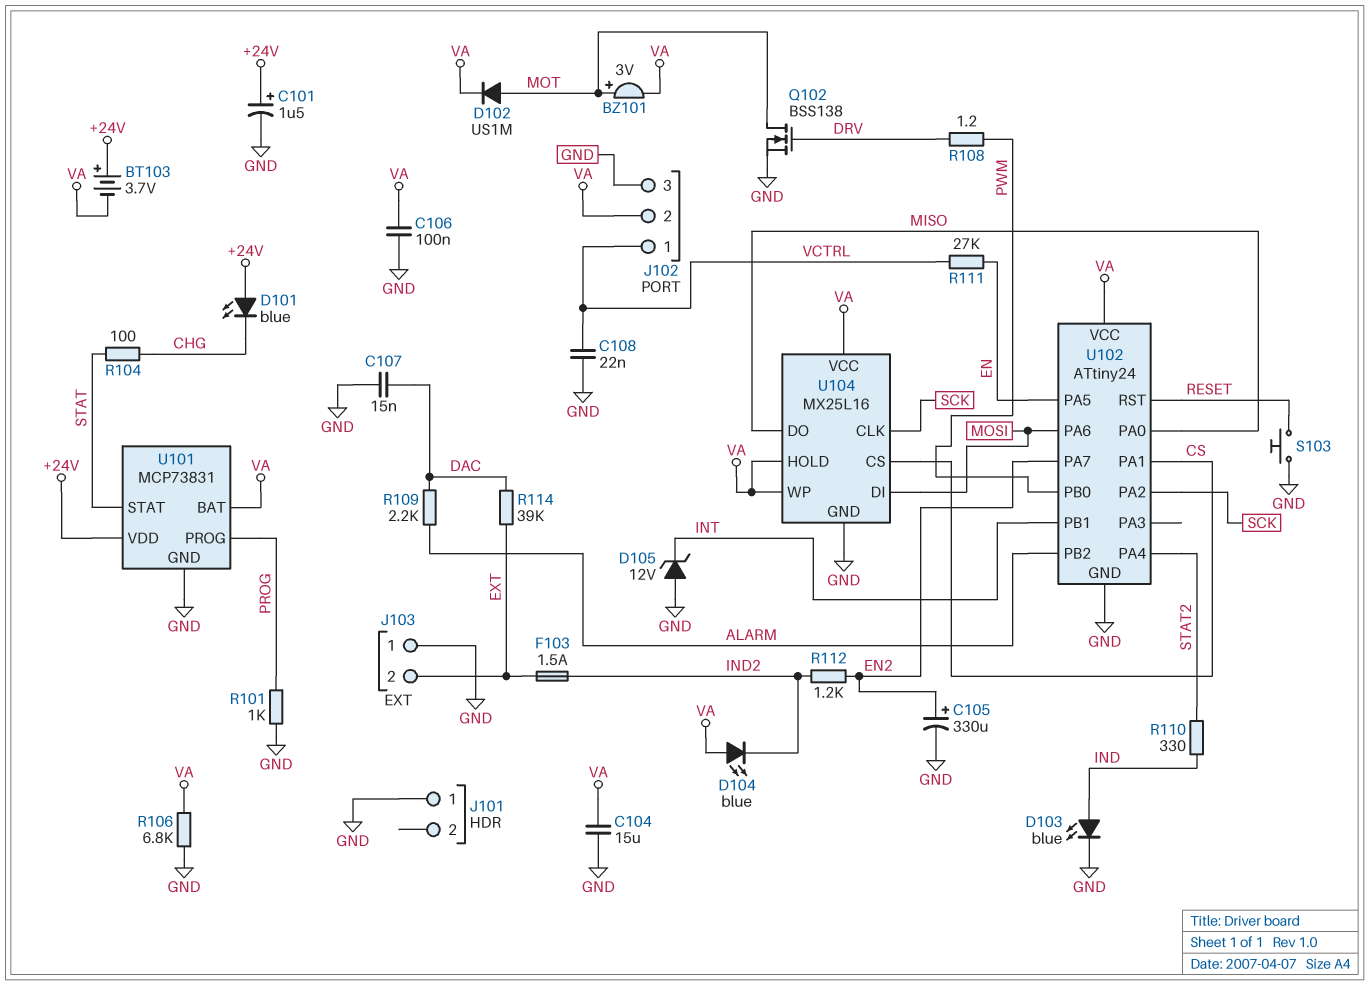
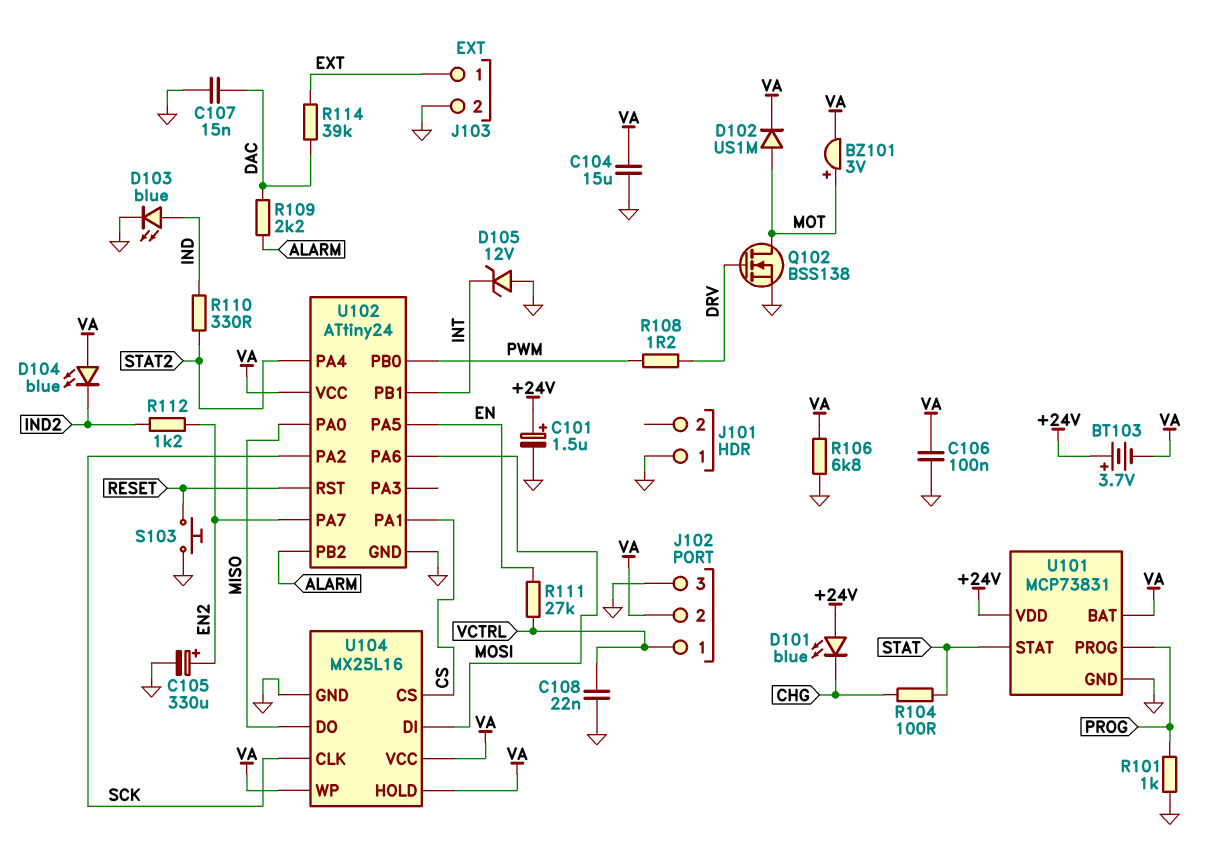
F103: 1.5A (EXT, IND2) -> none
J103 pin 1: GND -> EXT
J103 pin 2: EXT -> GND

